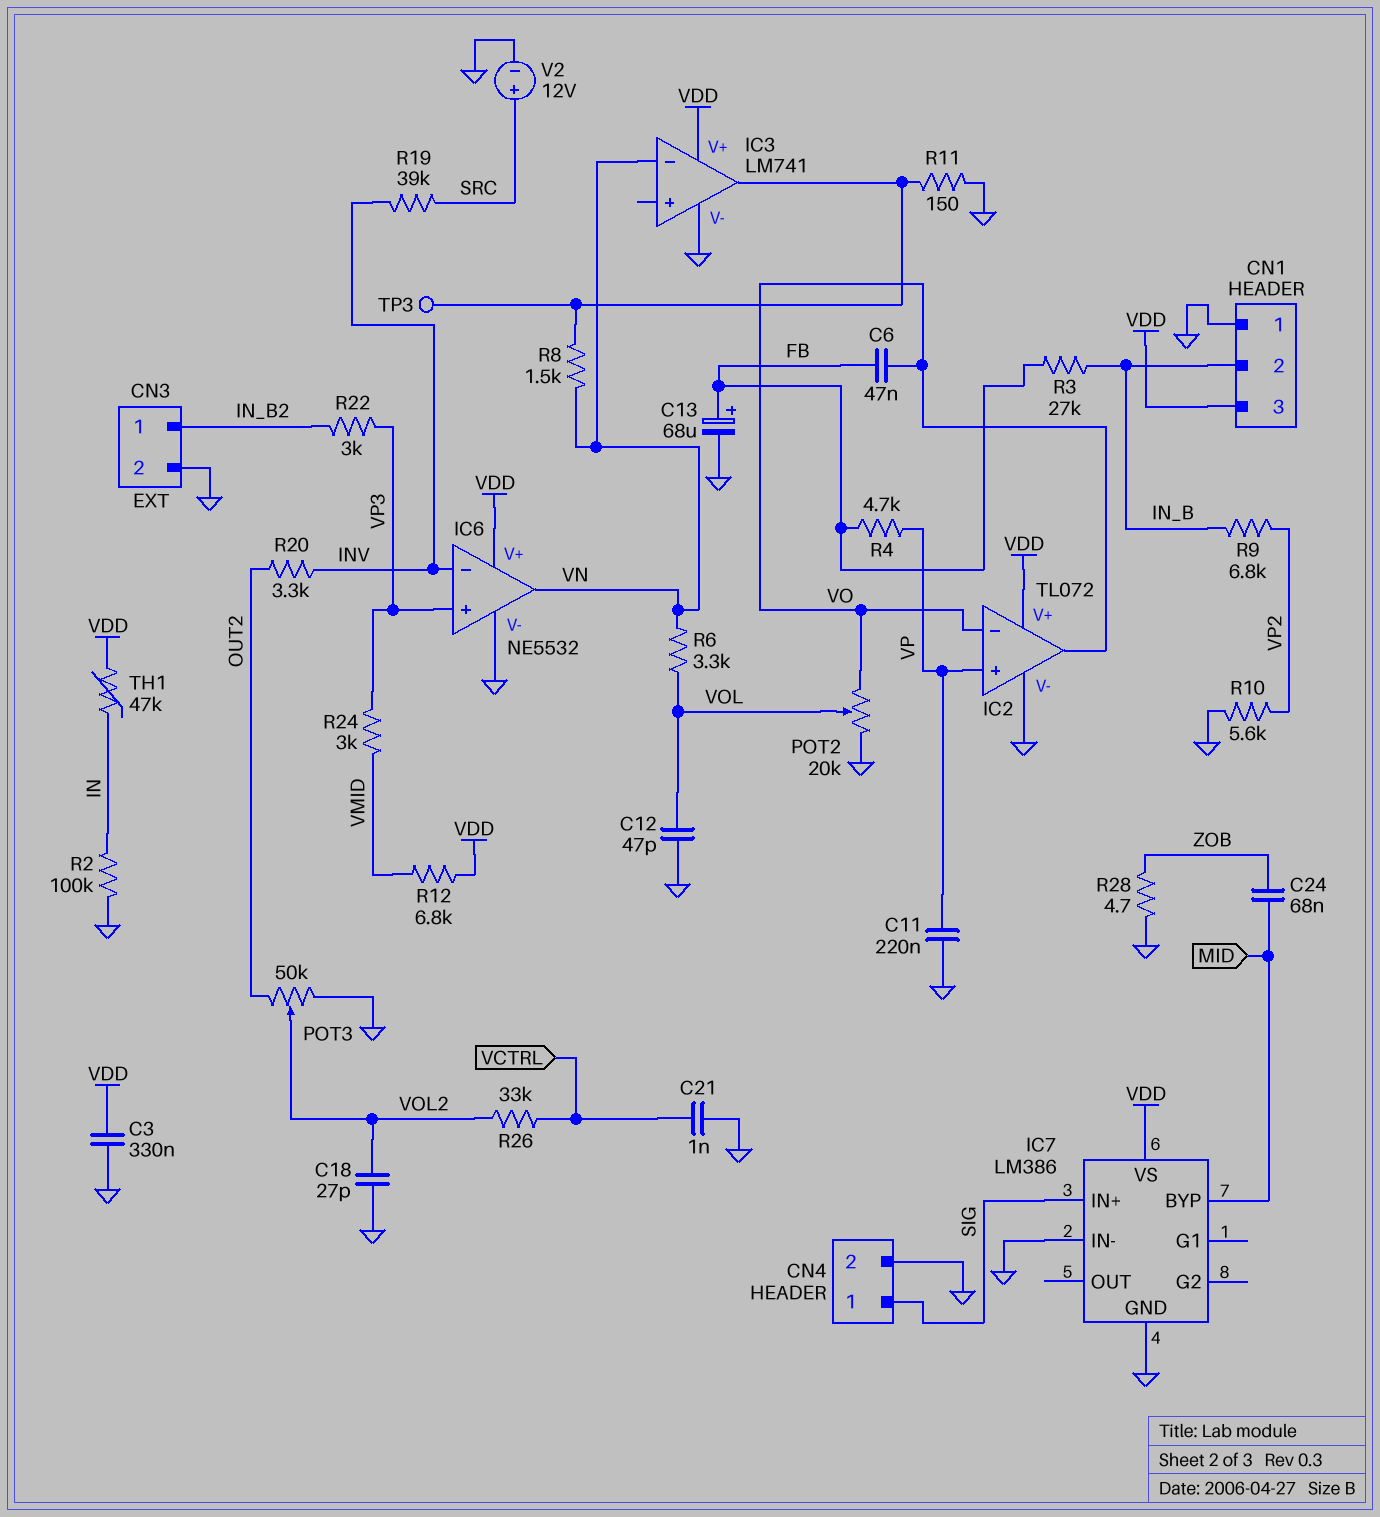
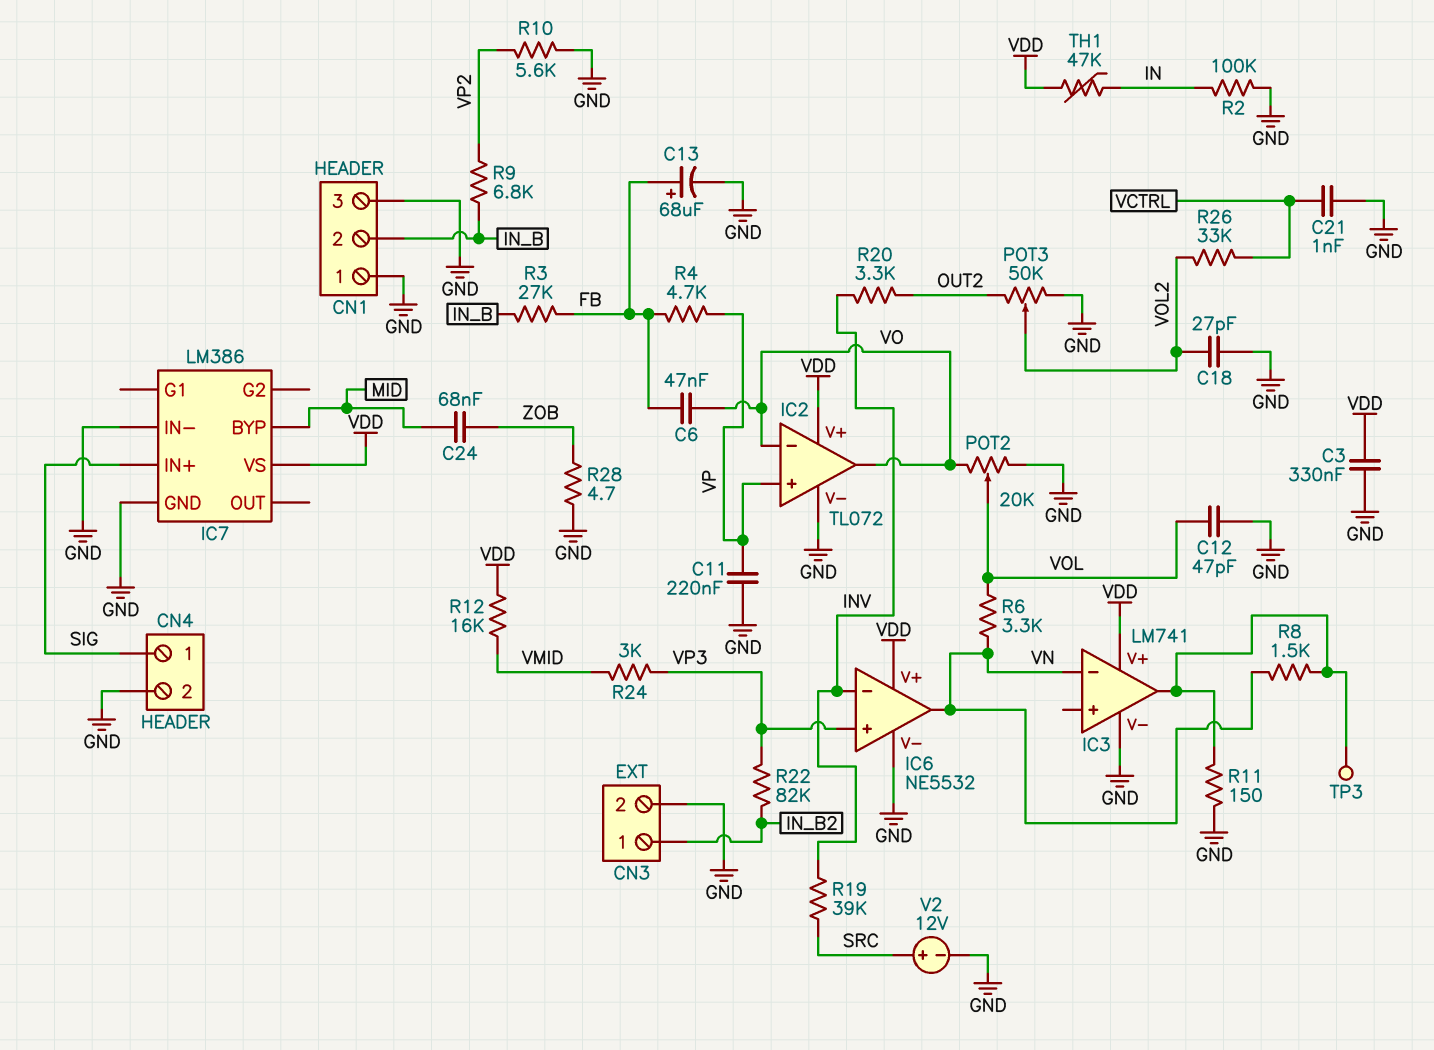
CN1 pin 3: VDD -> GND
R12: 6.8k (VDD, VMID) -> 16k (VDD, VMID)
R22: 3k (IN_B2, VP3) -> 82k (IN_B2, VP3)

